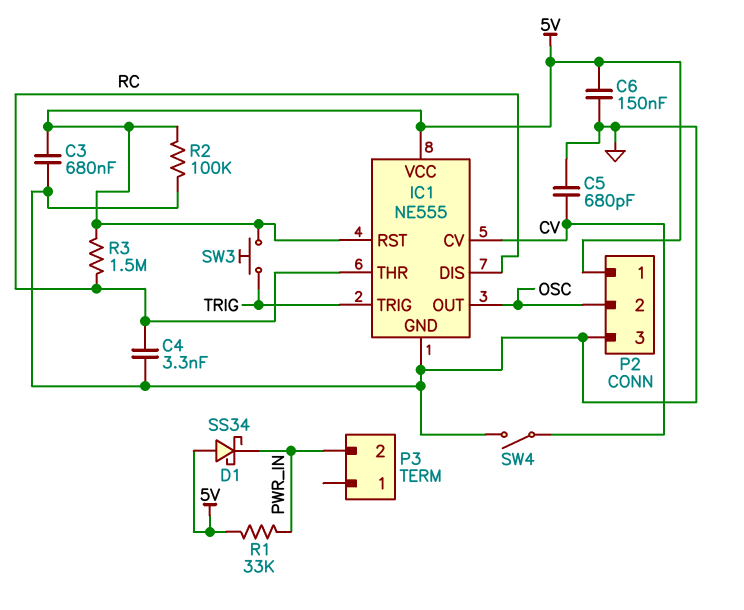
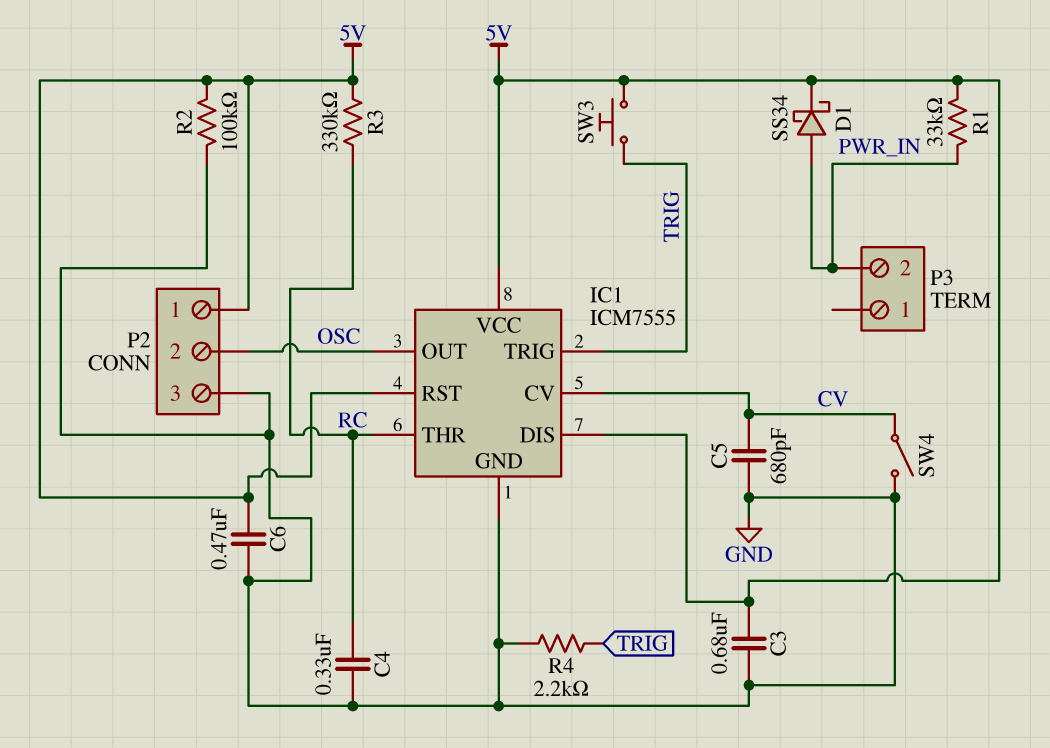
C4: 3.3nF (GND, RC) -> 330nF (GND, RC)
C6: 150nF (5V, GND) -> 470nF (5V, GND)
D1: schottky SS34 (A 5V, K PWR_IN) -> schottky SS34 (A PWR_IN, K 5V)
IC1: NE555 -> ICM7555
IC1 pin DIS: RC -> 5V
R3: 1.5M (5V, RC) -> 330k (5V, RC)
R4: none -> 2.2k (GND, TRIG)

